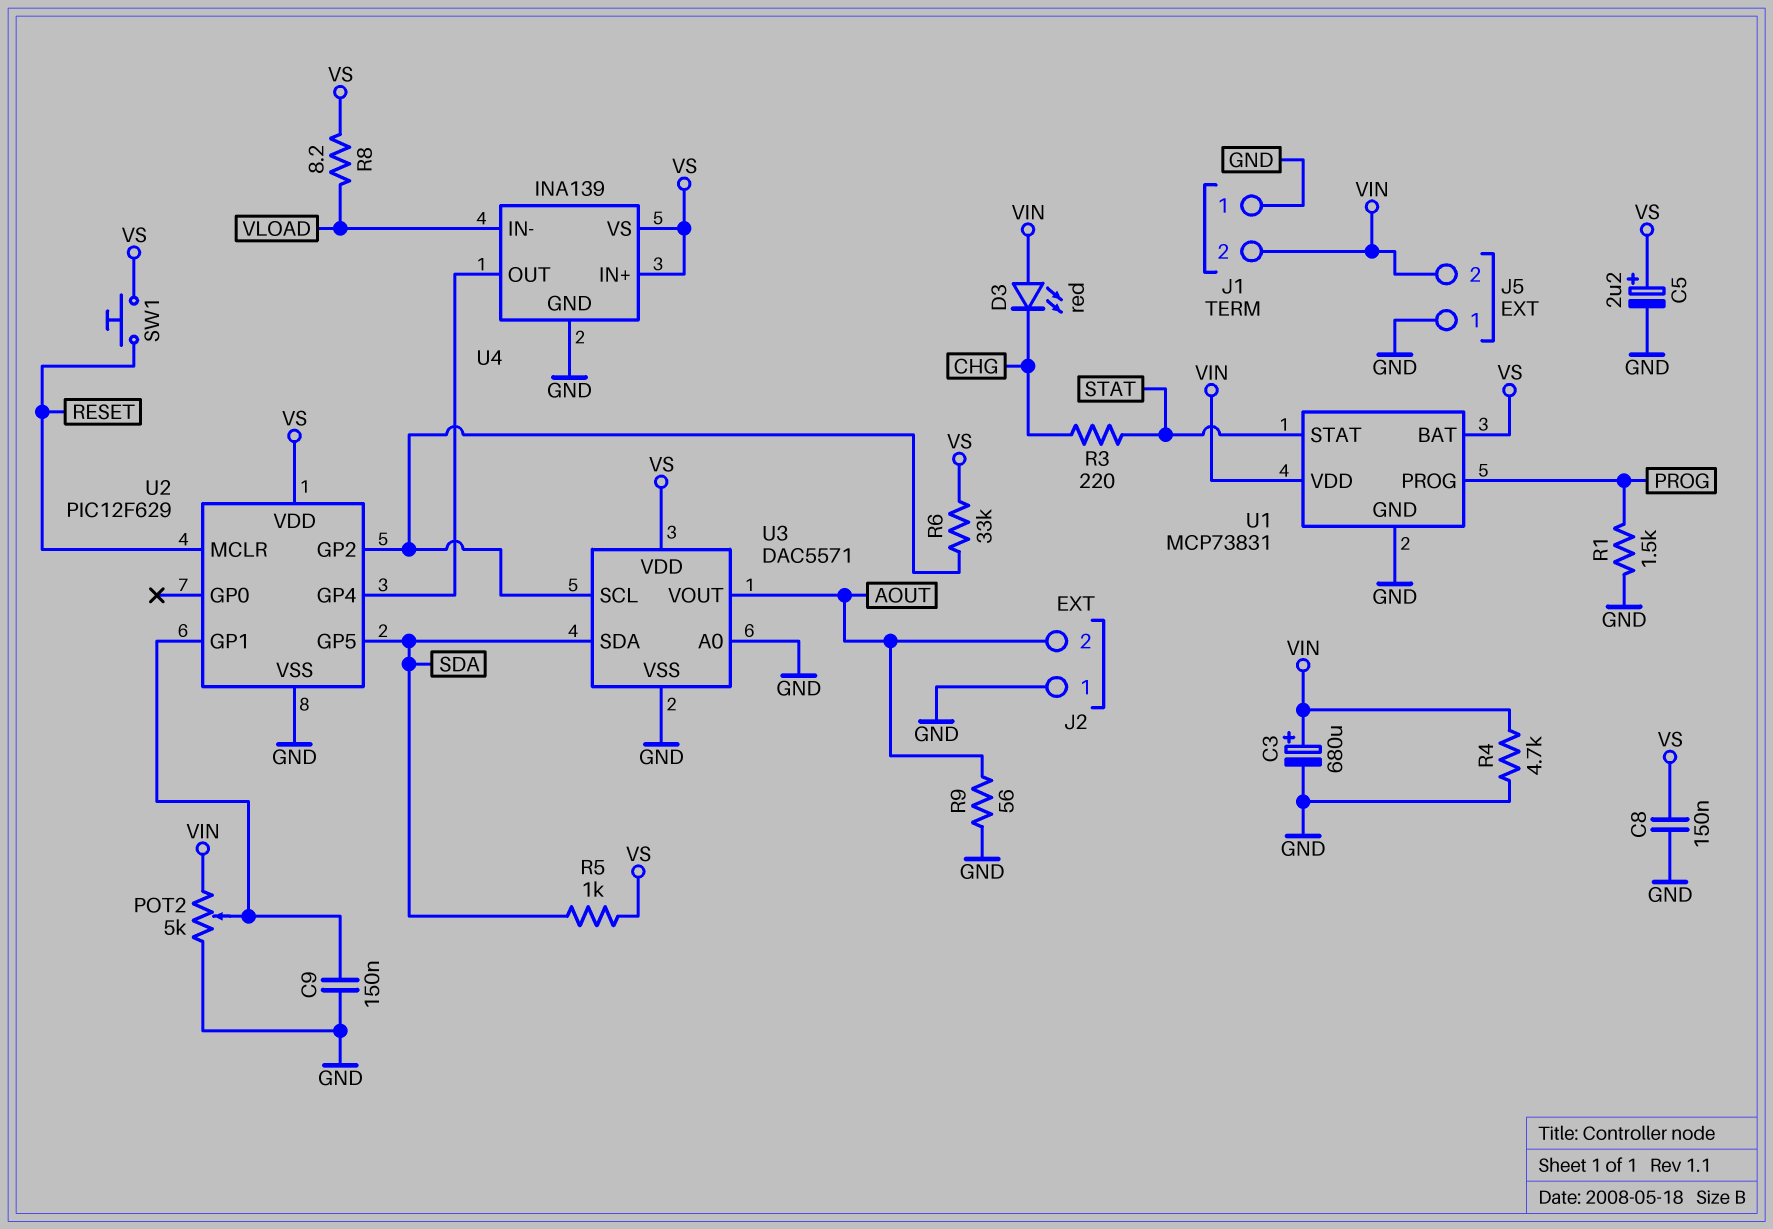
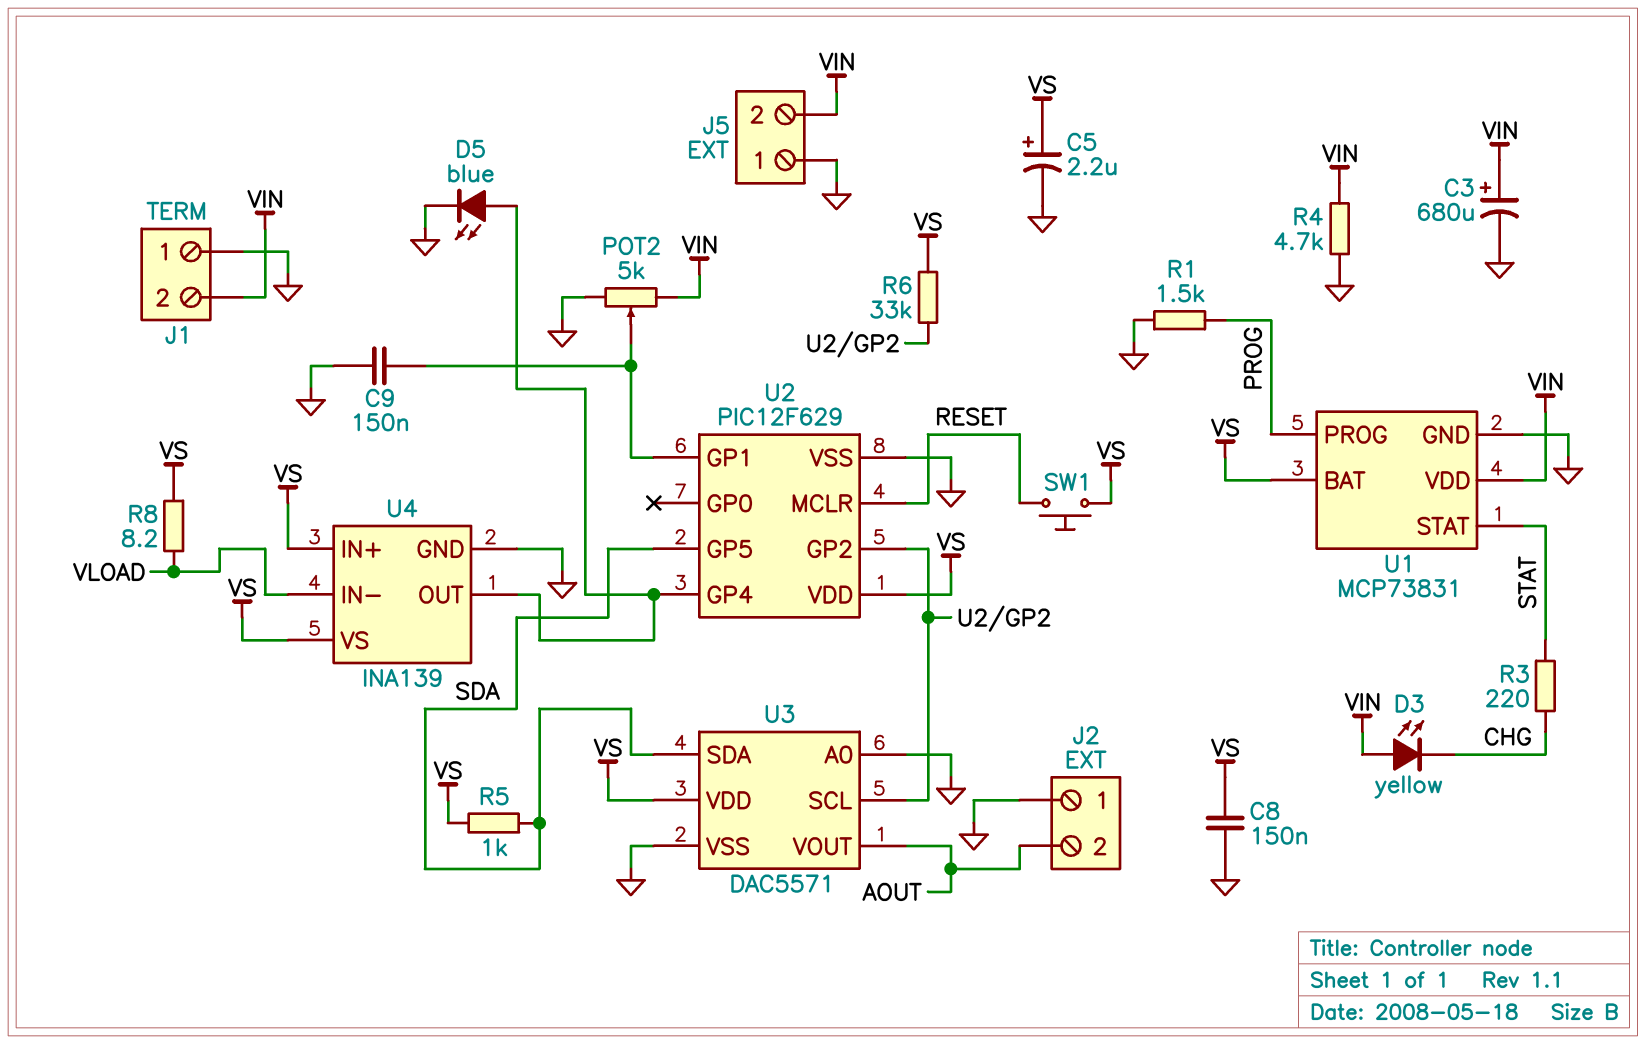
D3: LED red (A VIN, K CHG) -> LED yellow (A VIN, K CHG)
D5: none -> LED blue (A U2/GP4, K GND)
R9: 56 (AOUT, GND) -> none

